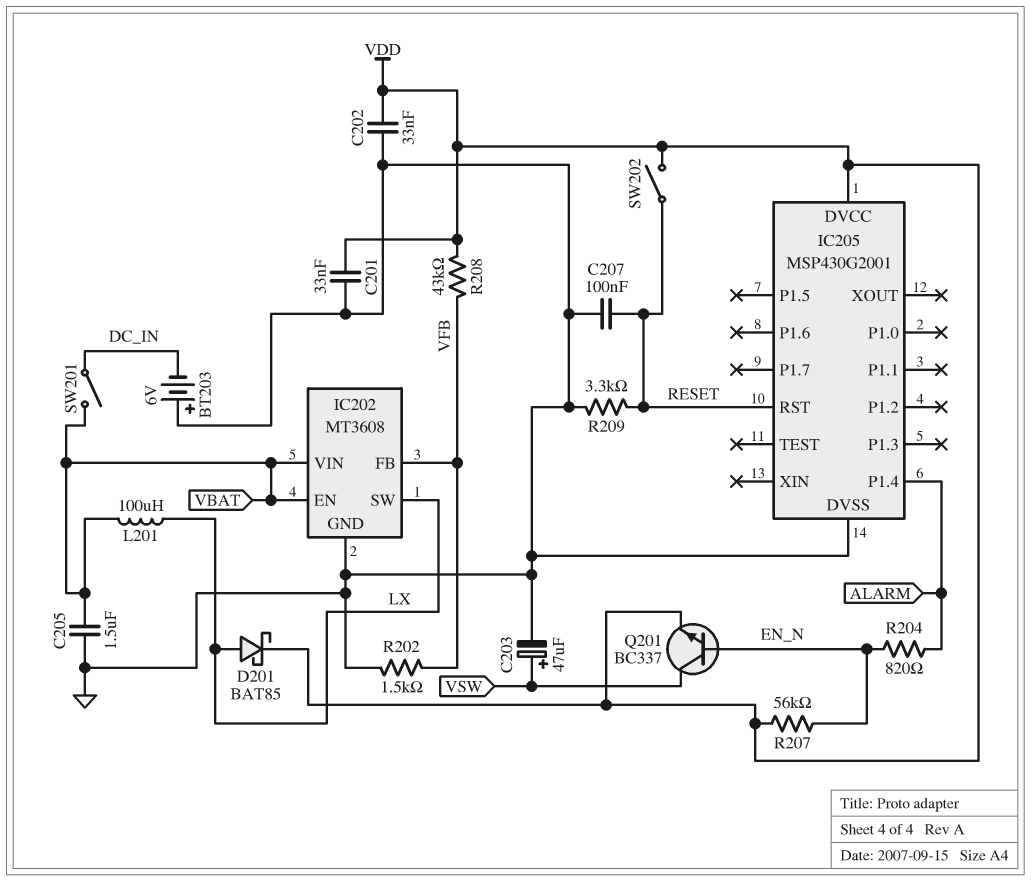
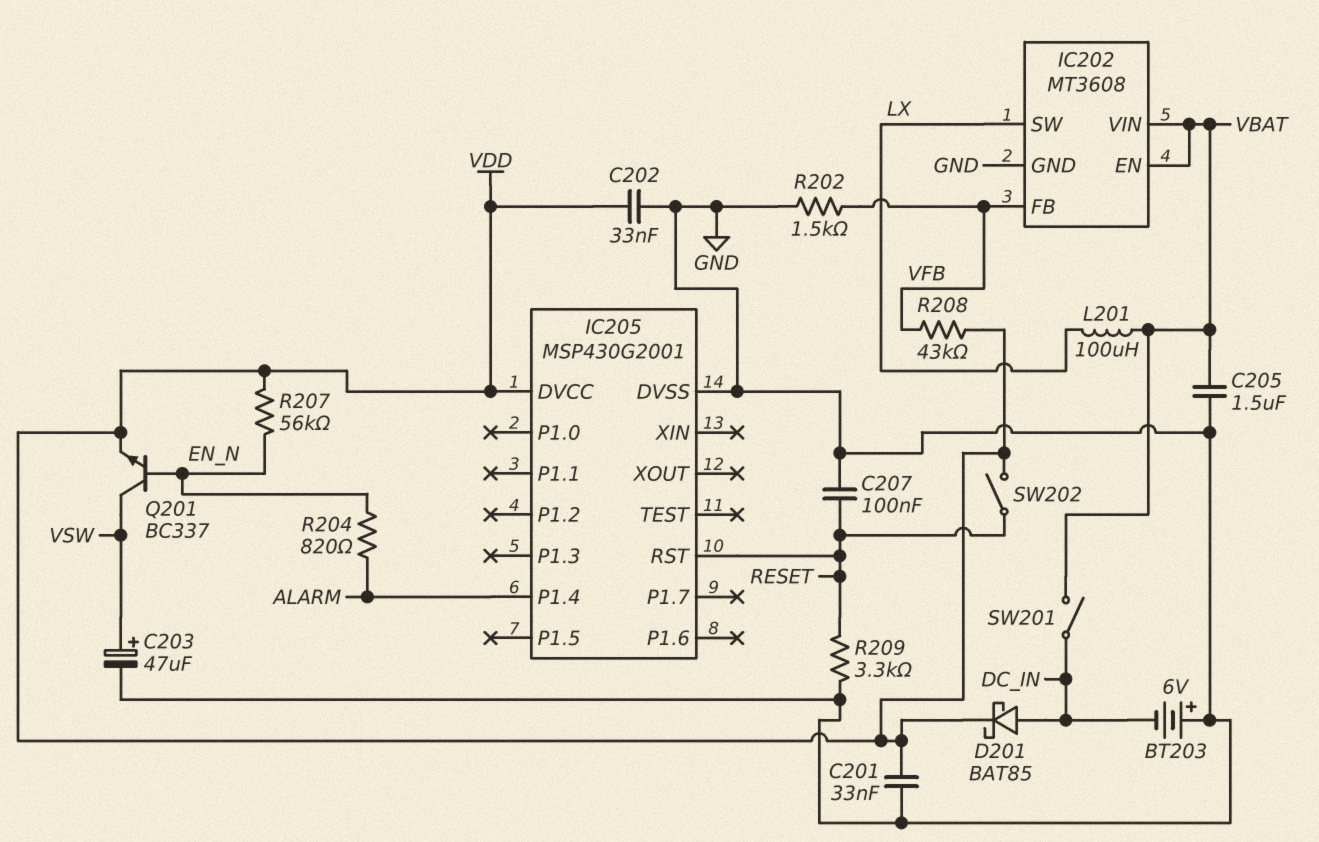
D201: schottky BAT85 (A LX, K VDD) -> schottky BAT85 (A DC_IN, K VDD)

